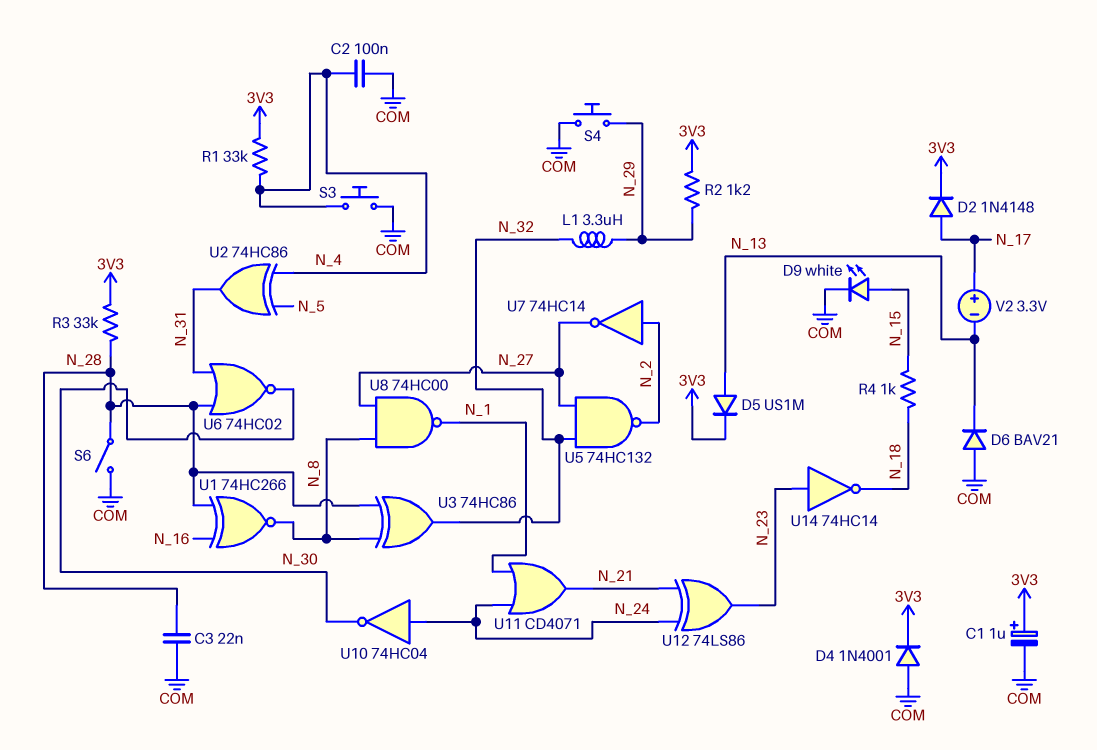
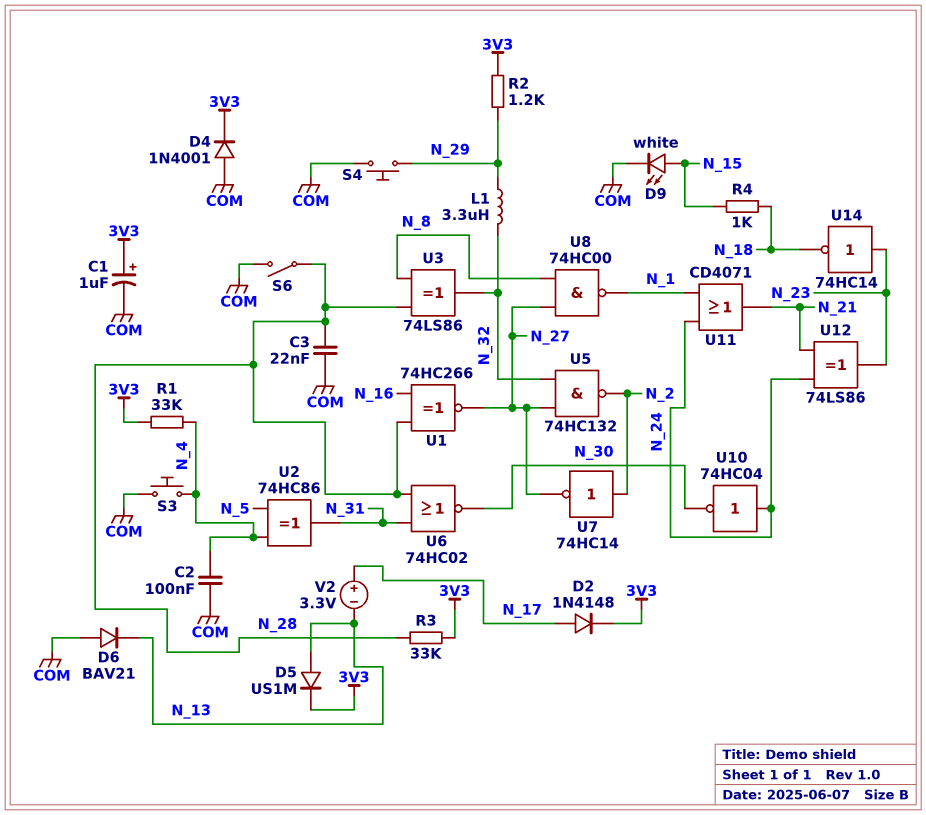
U1: XNOR 74HC266 (in N_16, in N_28, out N_8) -> XNOR 74HC266 (in N_16, in N_28, out N_27)
U3: XOR 74HC86 (in N_8, in N_28, out N_32) -> XOR 74LS86 (in N_8, in N_28, out N_32)

